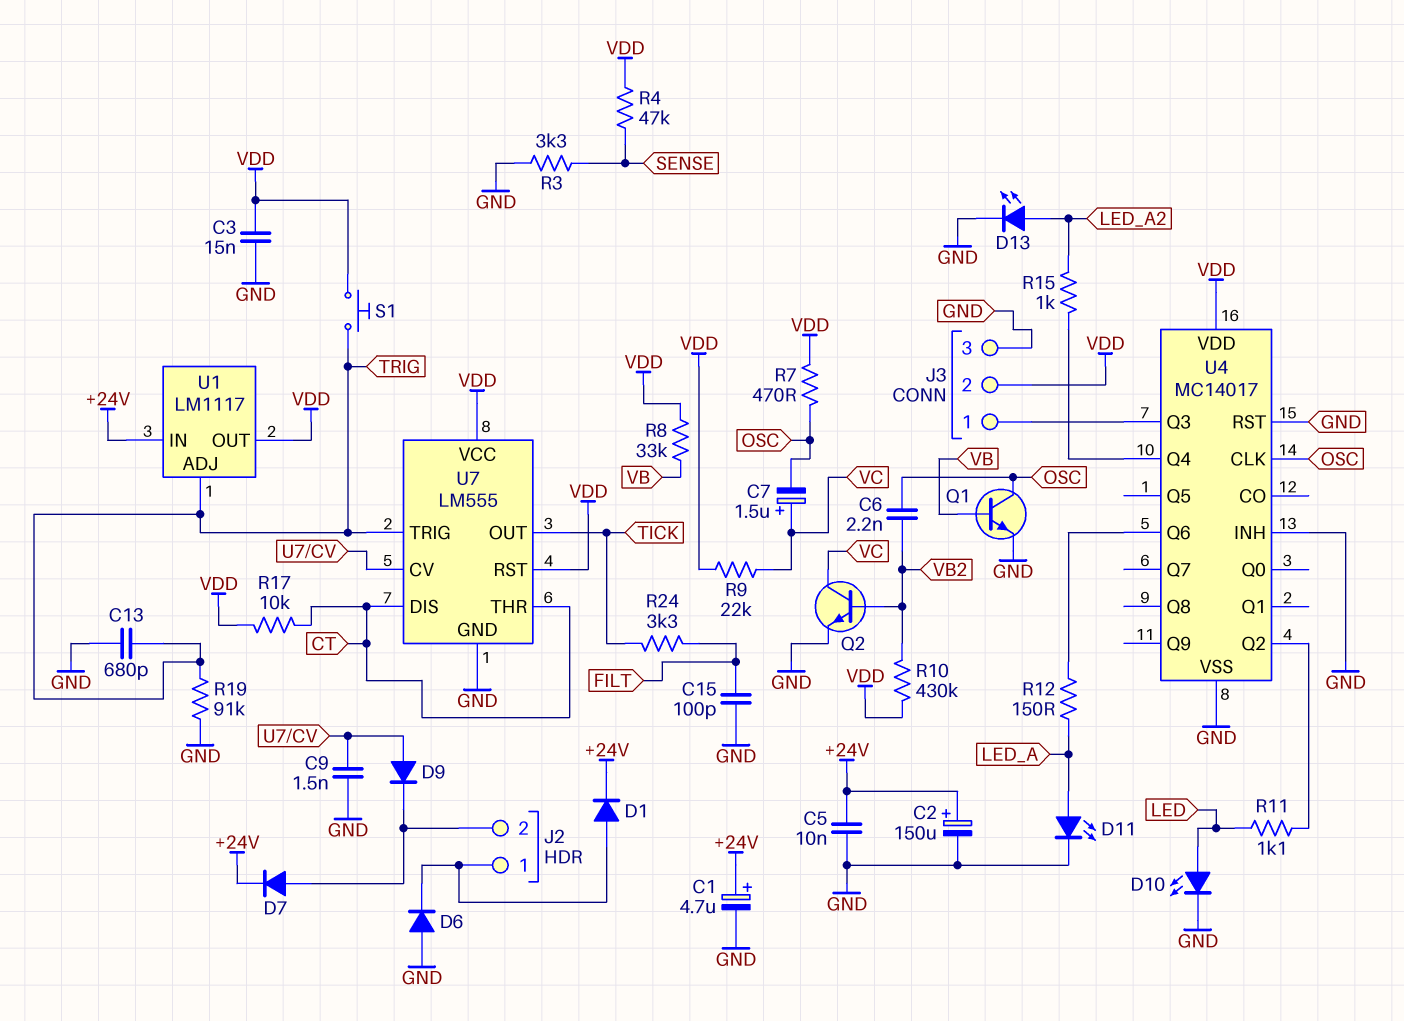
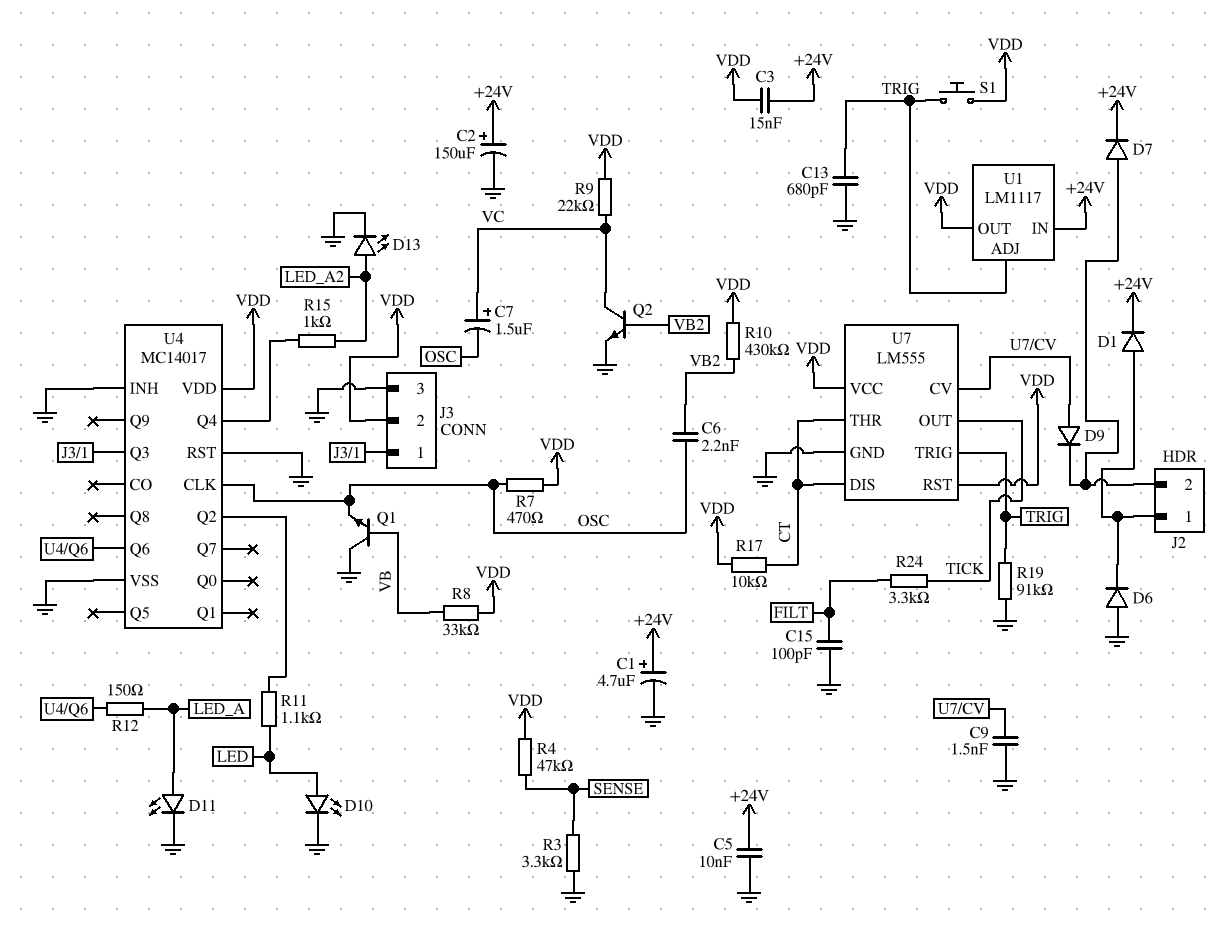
C3: 15nF (GND, VDD) -> 15nF (+24V, VDD)
Q1: NPN (B VB, C OSC, E GND) -> NPN (B VB, C GND, E OSC)

